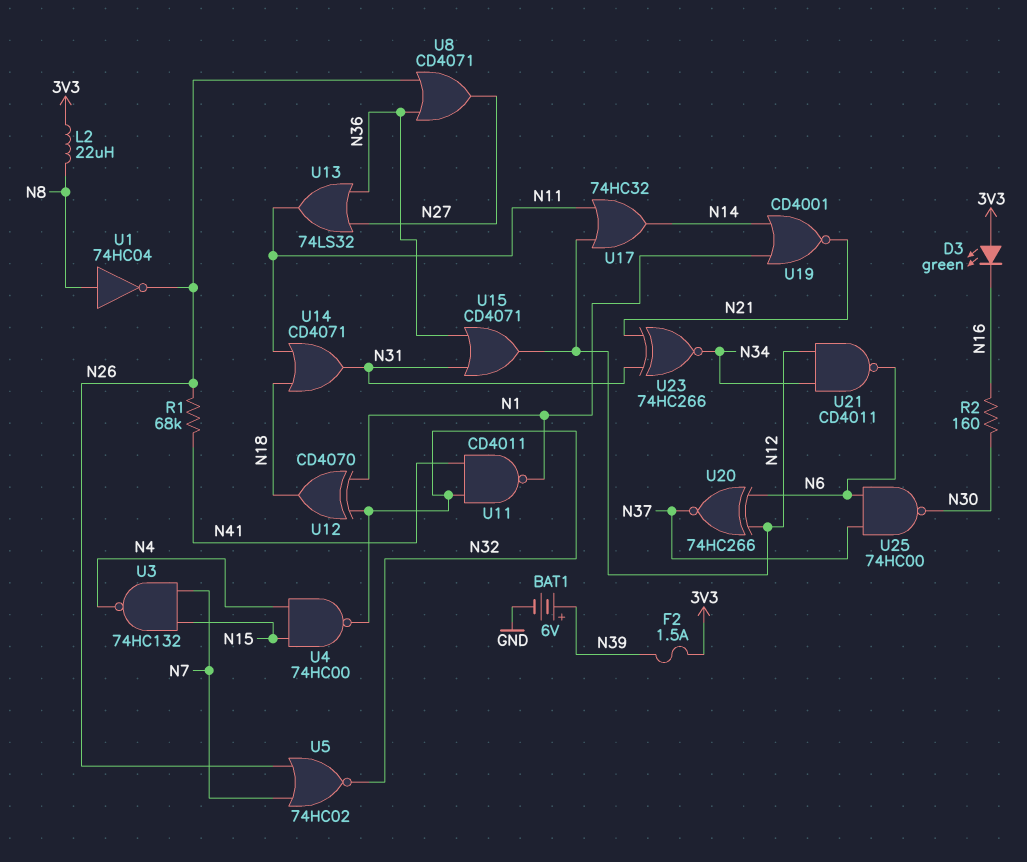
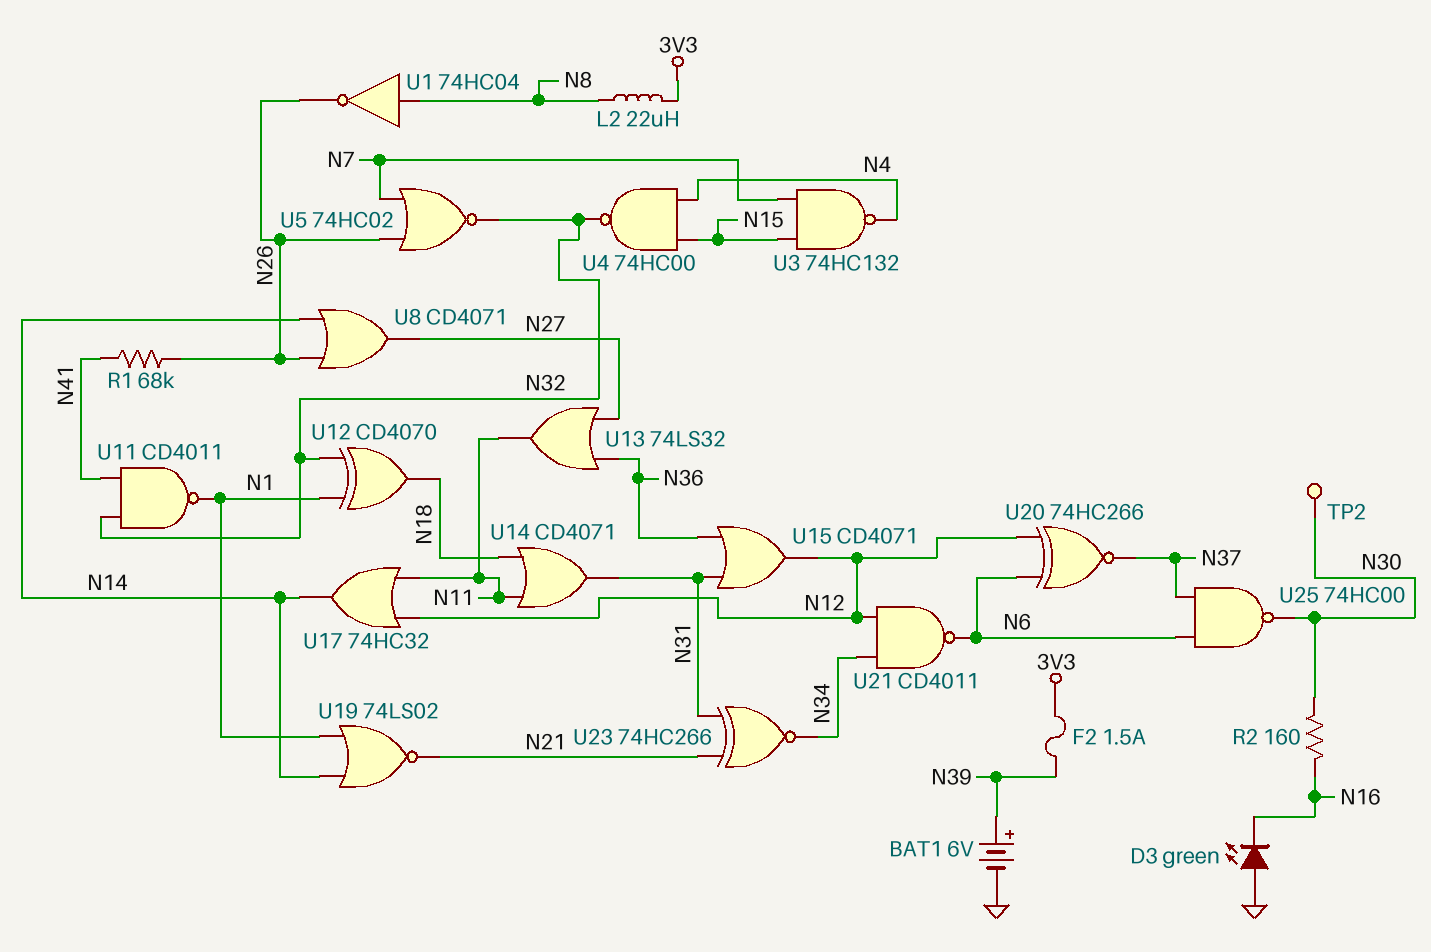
D3: LED green (A 3V3, K N16) -> LED green (A GND, K N16)
TP2: none -> test point (N30)
U8: OR CD4071 (in N26, in N36, out N27) -> OR CD4071 (in N14, in N26, out N27)
U19: NOR CD4001 (in N1, in N14, out N21) -> NOR 74LS02 (in N1, in N14, out N21)

